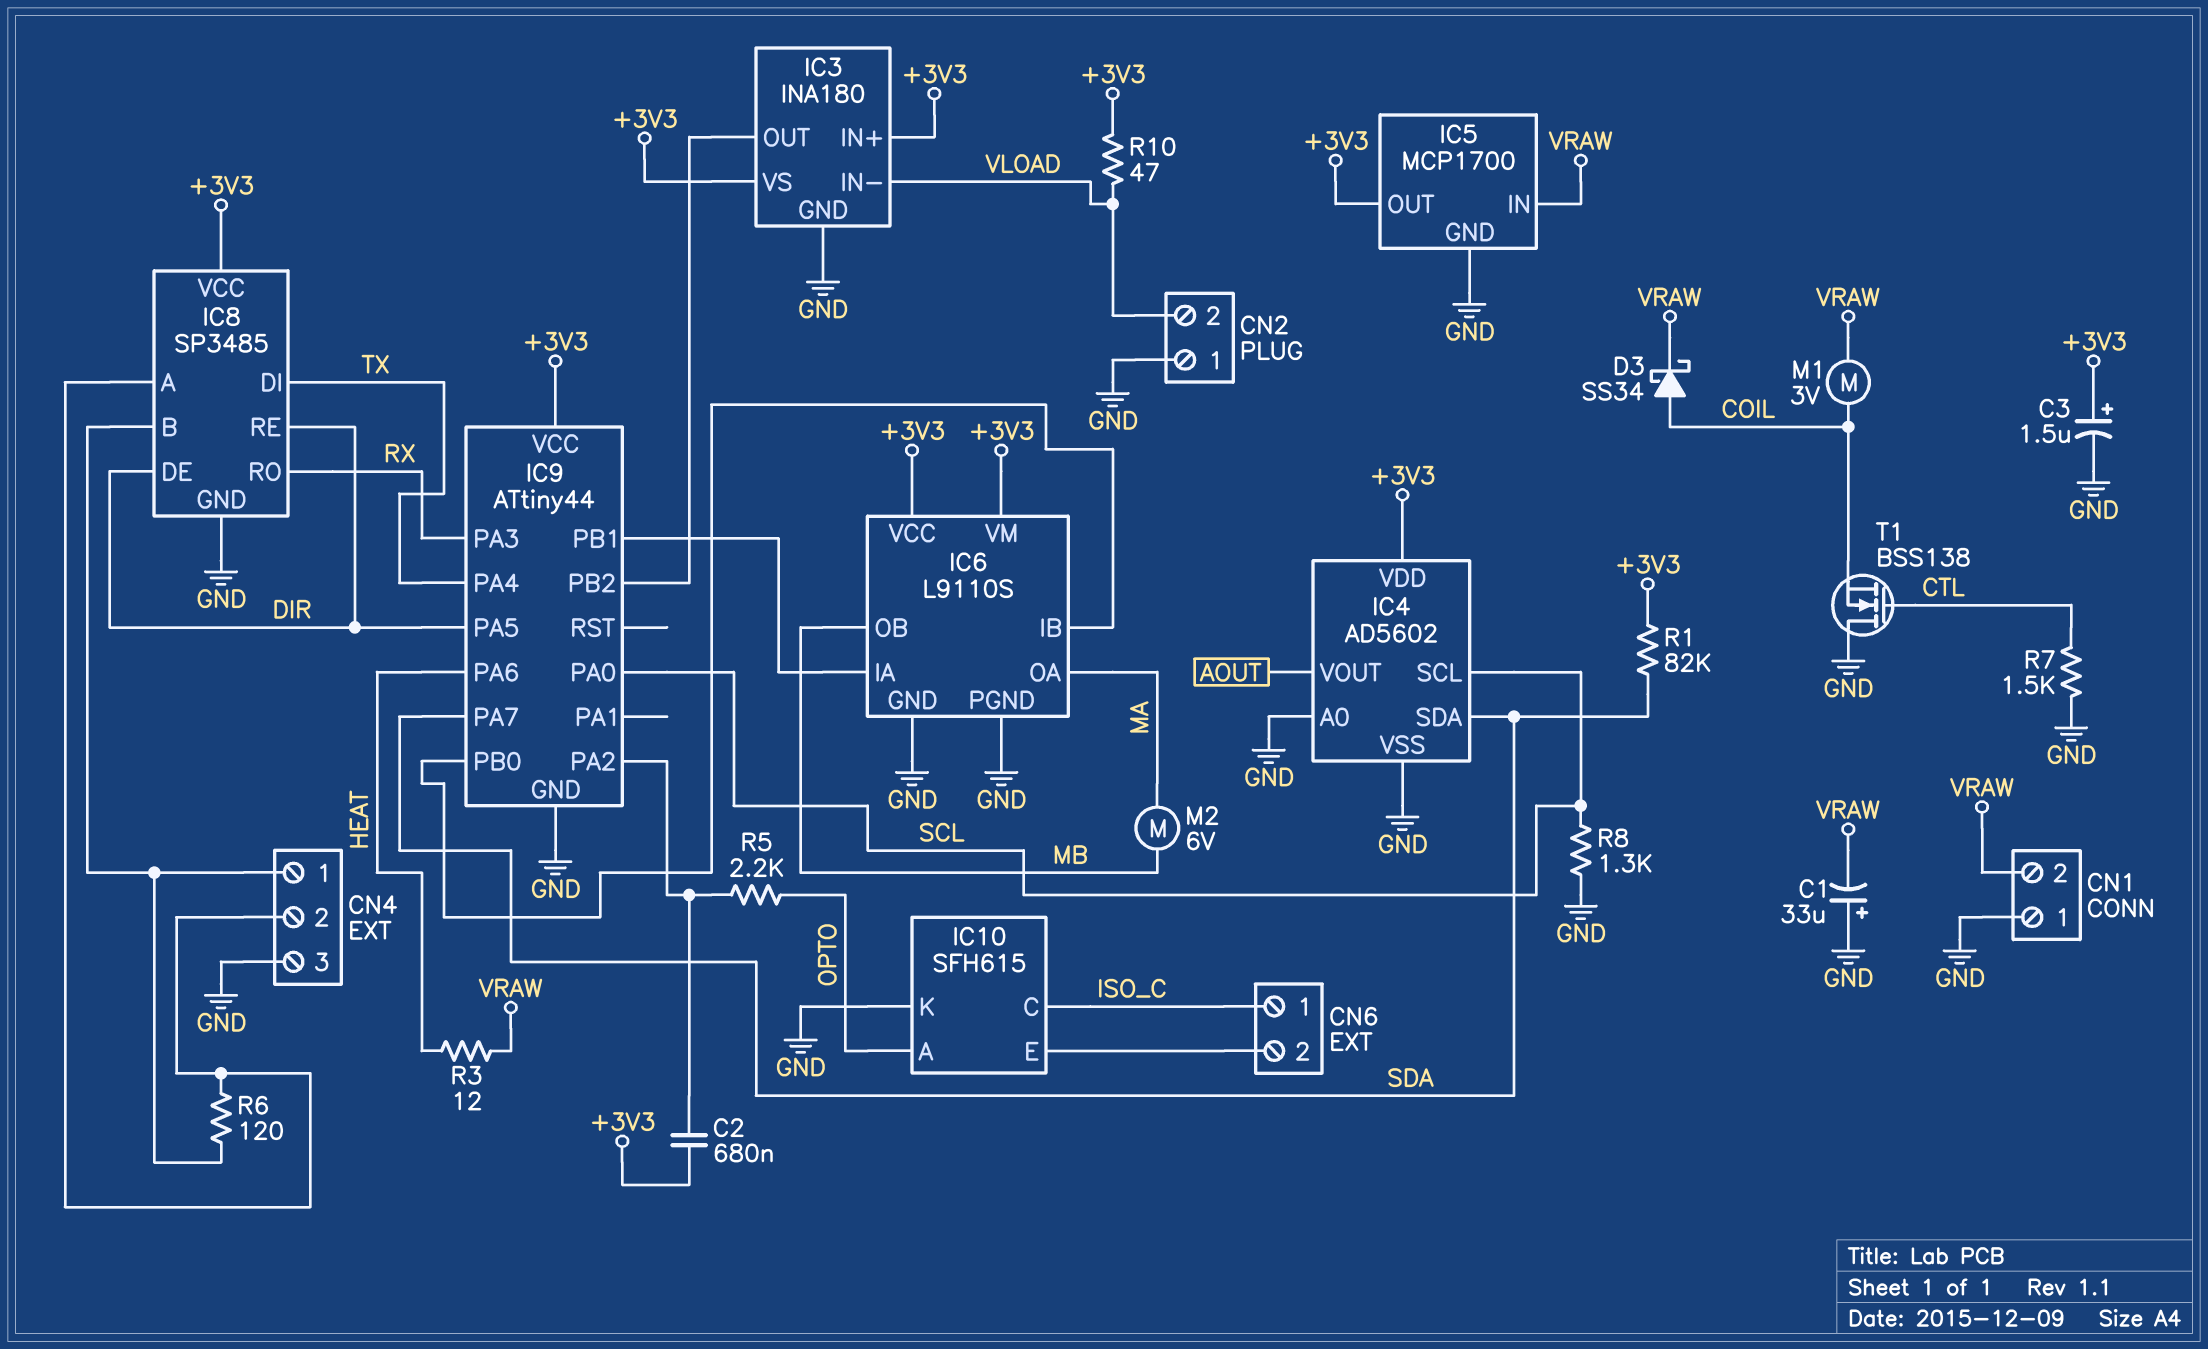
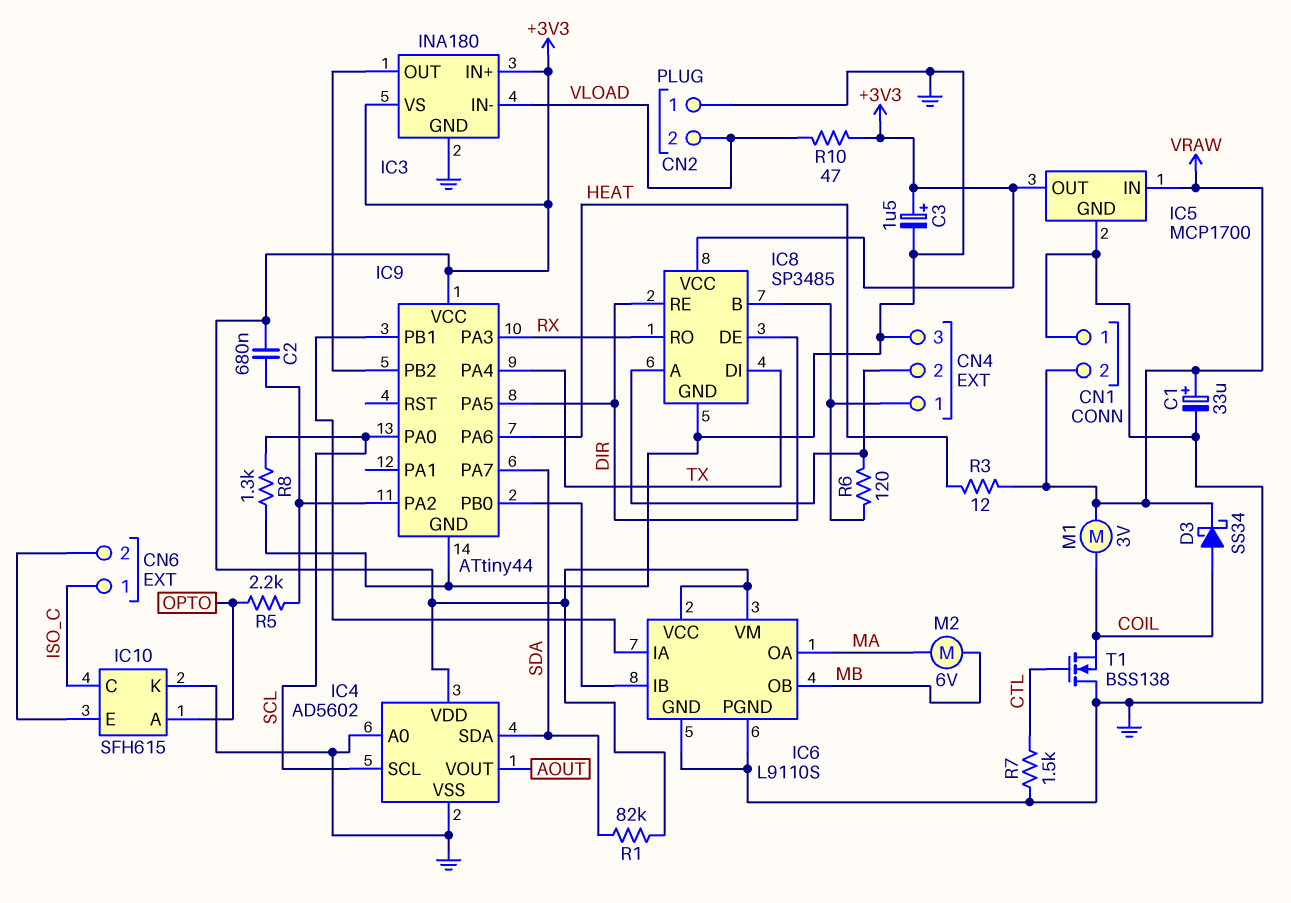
C1: 33uF (plus GND, minus VRAW) -> 33uF (plus VRAW, minus GND)

